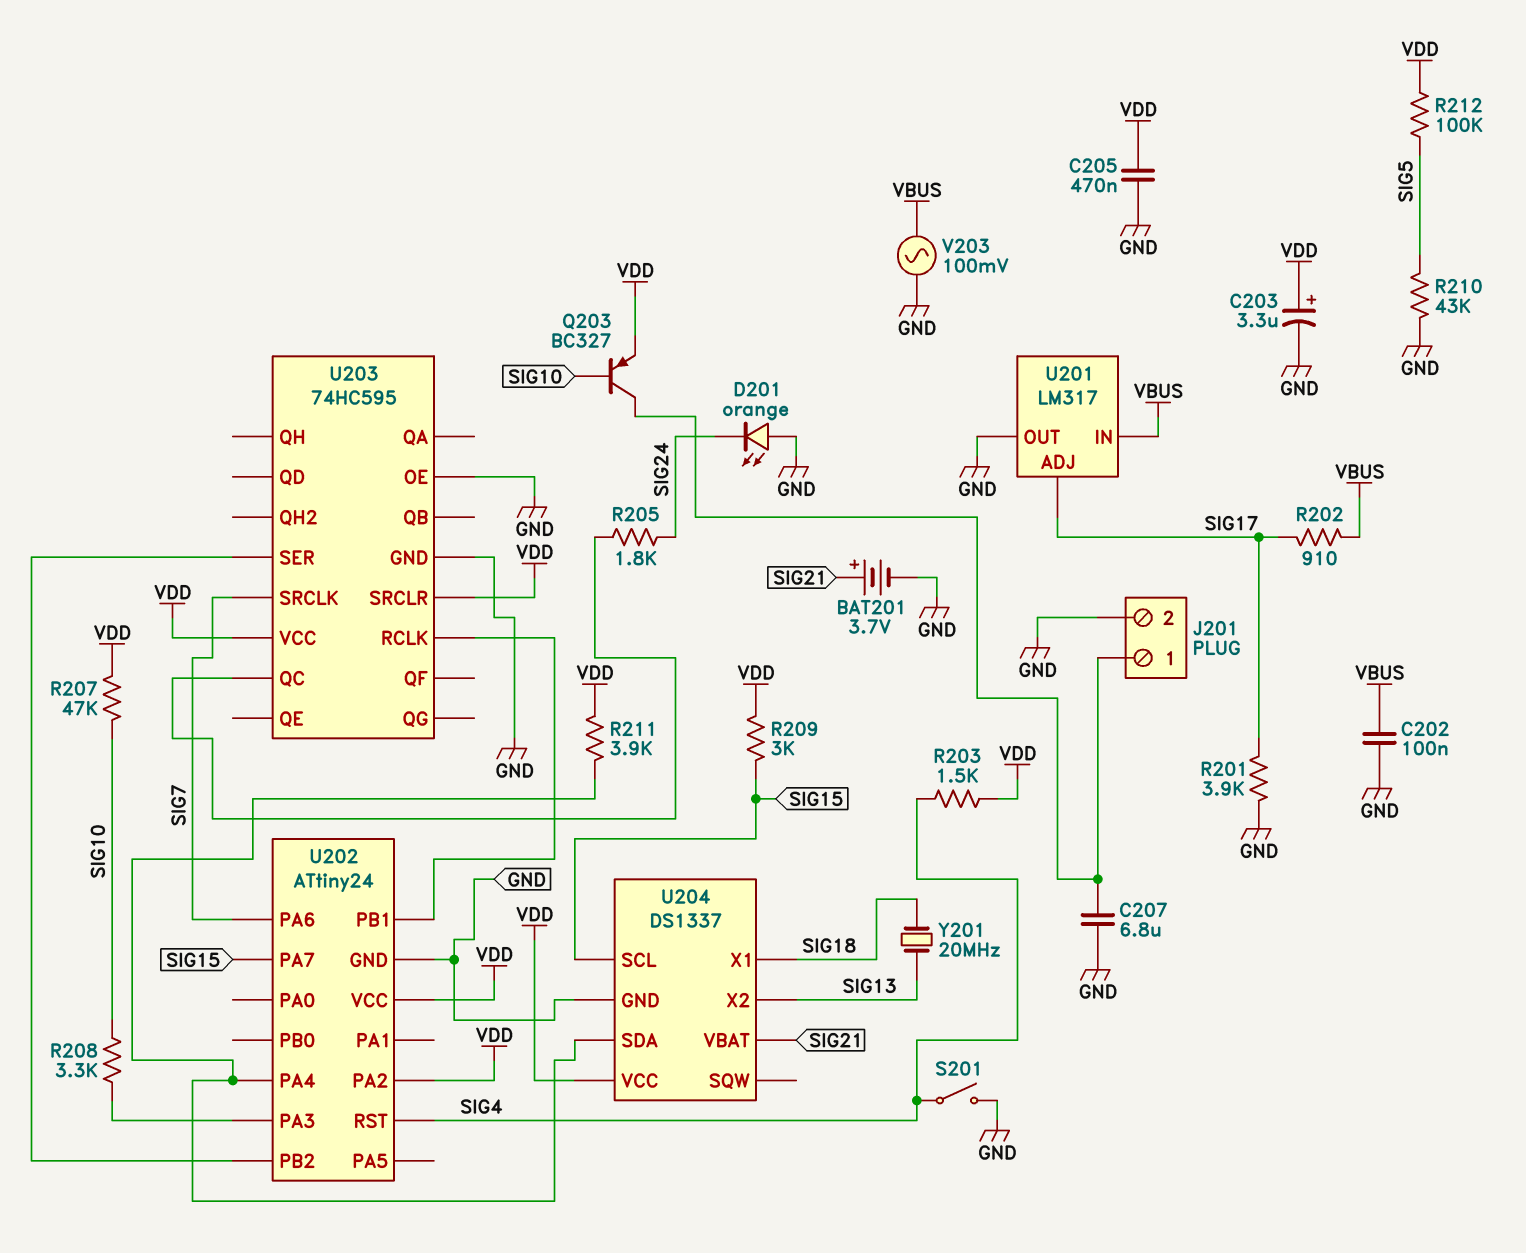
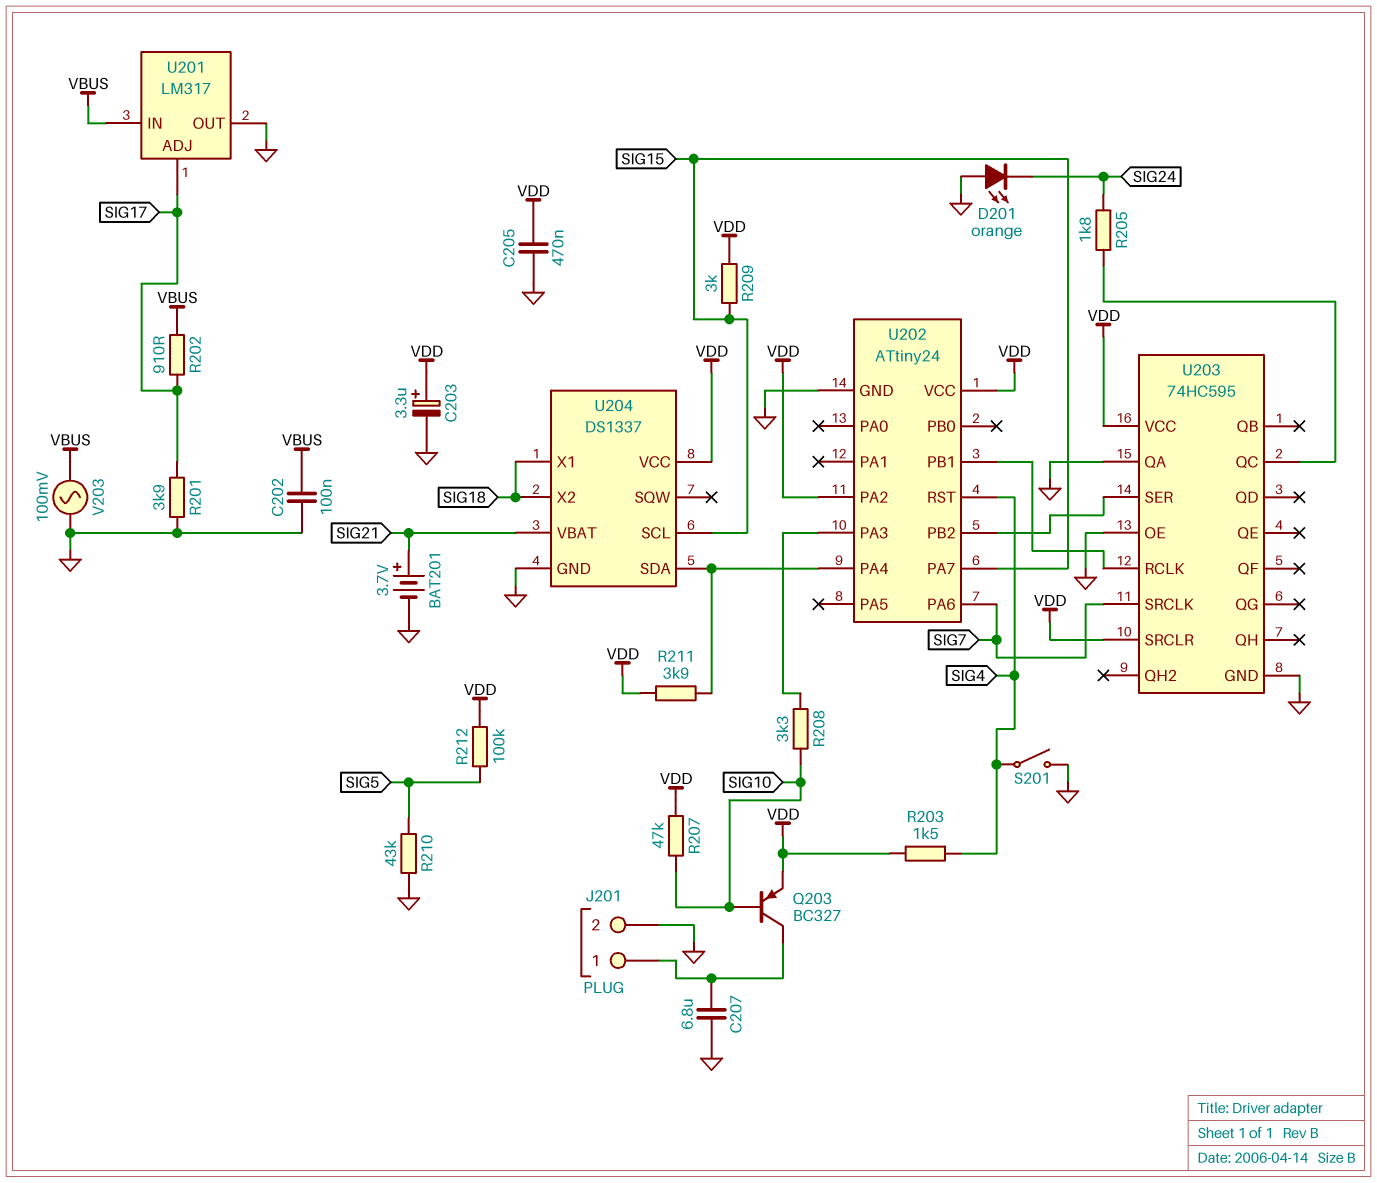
U203 pin QA: none -> GND
U204 pin X2: SIG13 -> SIG18
Y201: 20MHz (SIG13, SIG18) -> none

